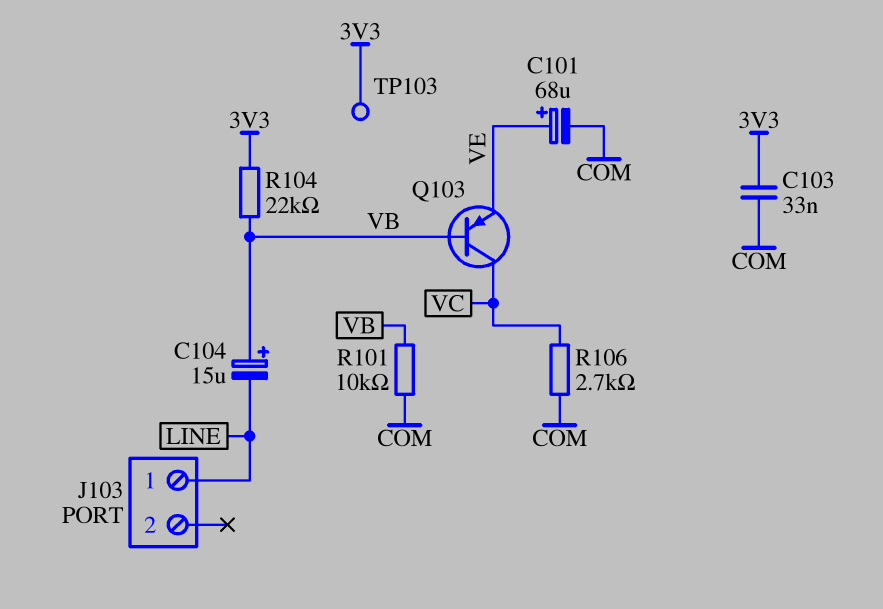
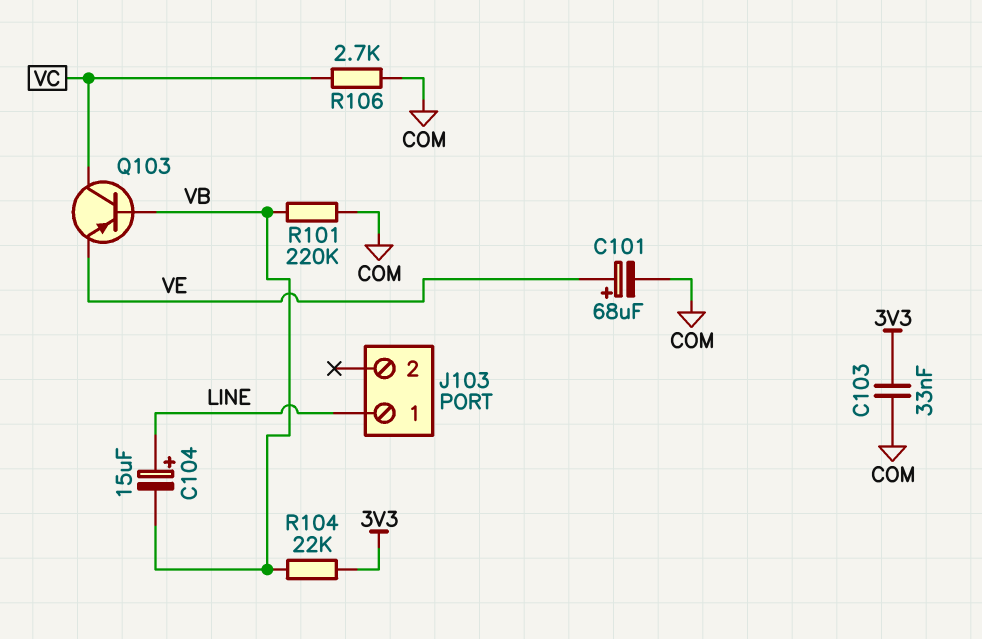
C104: 15uF (plus VB, minus LINE) -> 15uF (plus LINE, minus VB)
R101: 10k (COM, VB) -> 220k (COM, VB)
TP103: test point (3V3) -> none

